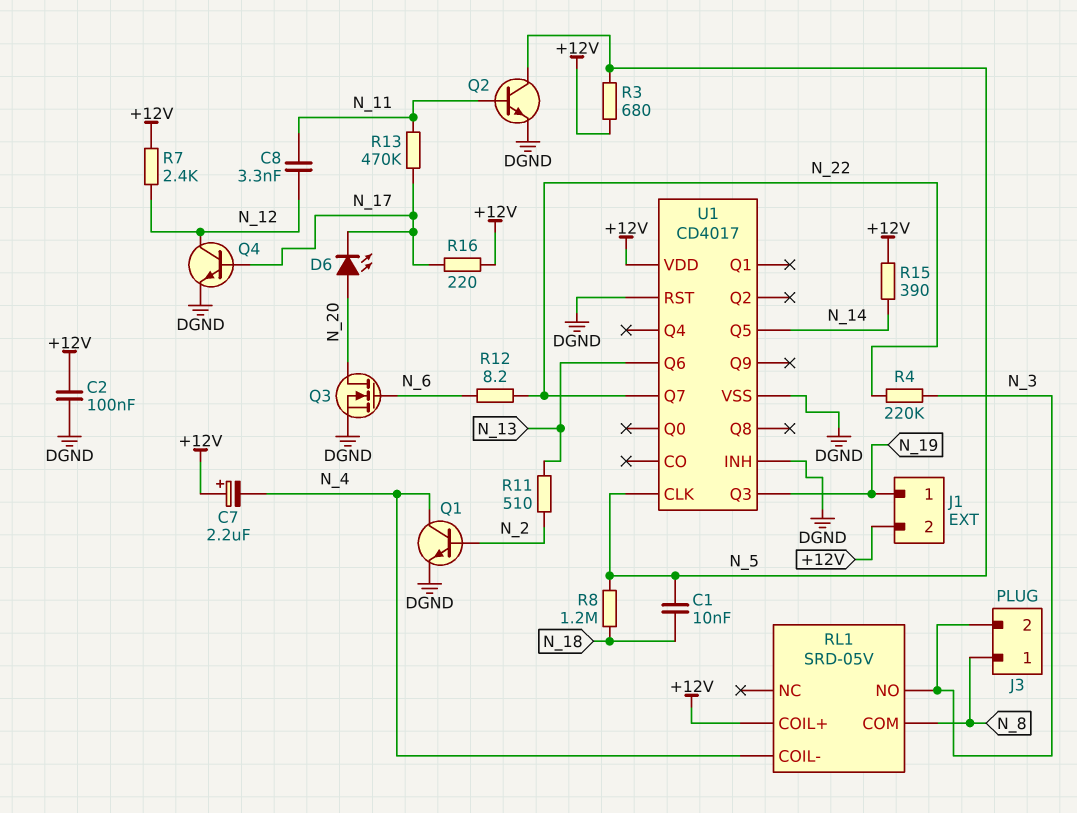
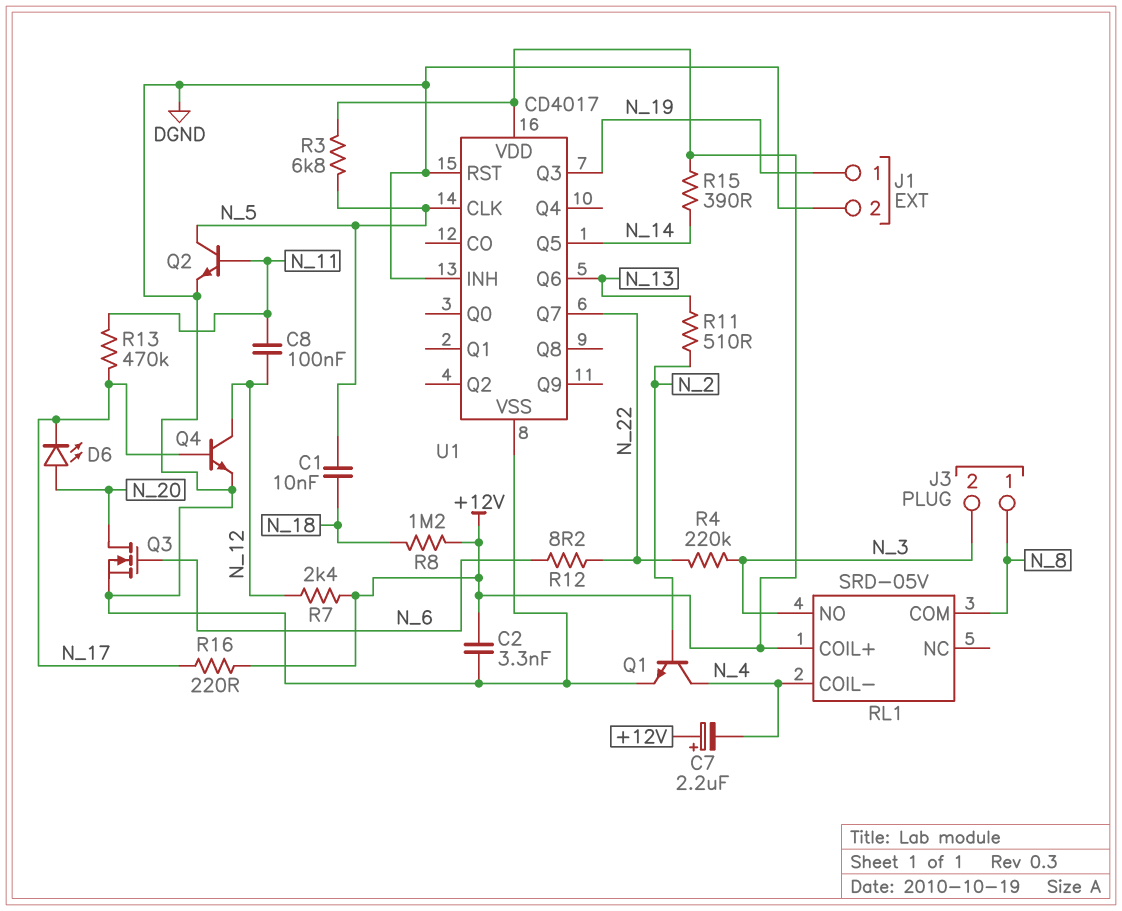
C2: 100nF (+12V, DGND) -> 3.3nF (+12V, DGND)
C8: 3.3nF (N_11, N_12) -> 100nF (N_11, N_12)
J1 pin 2: +12V -> DGND
R3: 680 (+12V, N_5) -> 6.8k (+12V, N_5)
R8: 1.2M (N_5, N_18) -> 1.2M (+12V, N_18)

